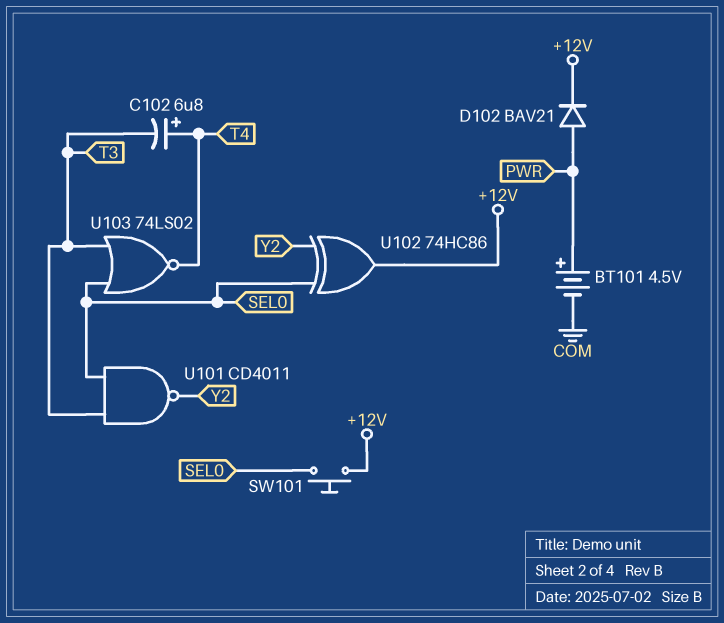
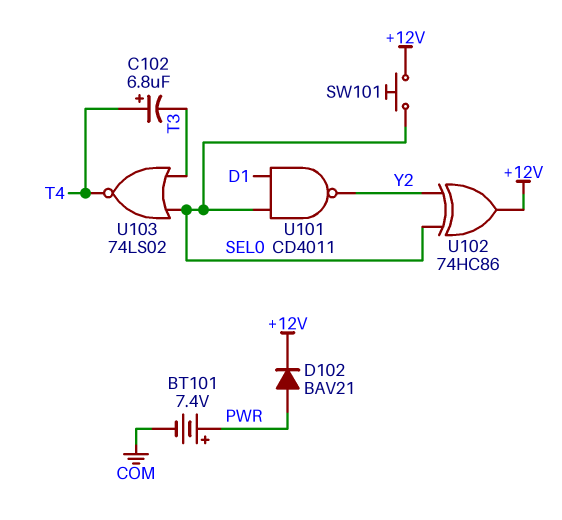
BT101: 4.5V (plus PWR, minus COM) -> 7.4V (plus PWR, minus COM)
U101: NAND CD4011 (in SEL0, in T3, out Y2) -> NAND CD4011 (in D1, in SEL0, out Y2)

